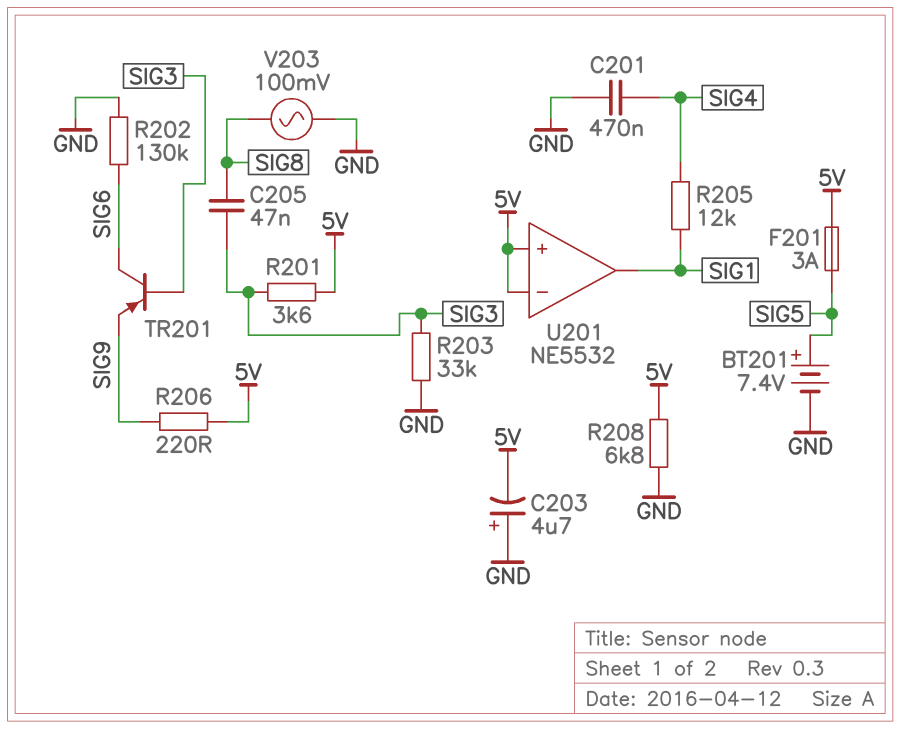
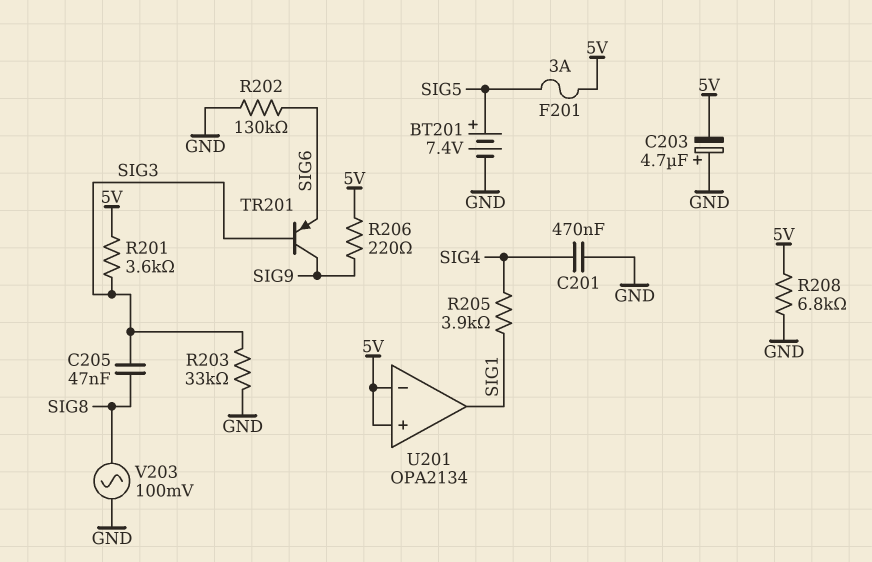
R205: 12k (SIG1, SIG4) -> 3.9k (SIG1, SIG4)
TR201: PNP (B SIG3, C SIG6, E SIG9) -> PNP (B SIG3, C SIG9, E SIG6)
U201: NE5532 -> OPA2134

